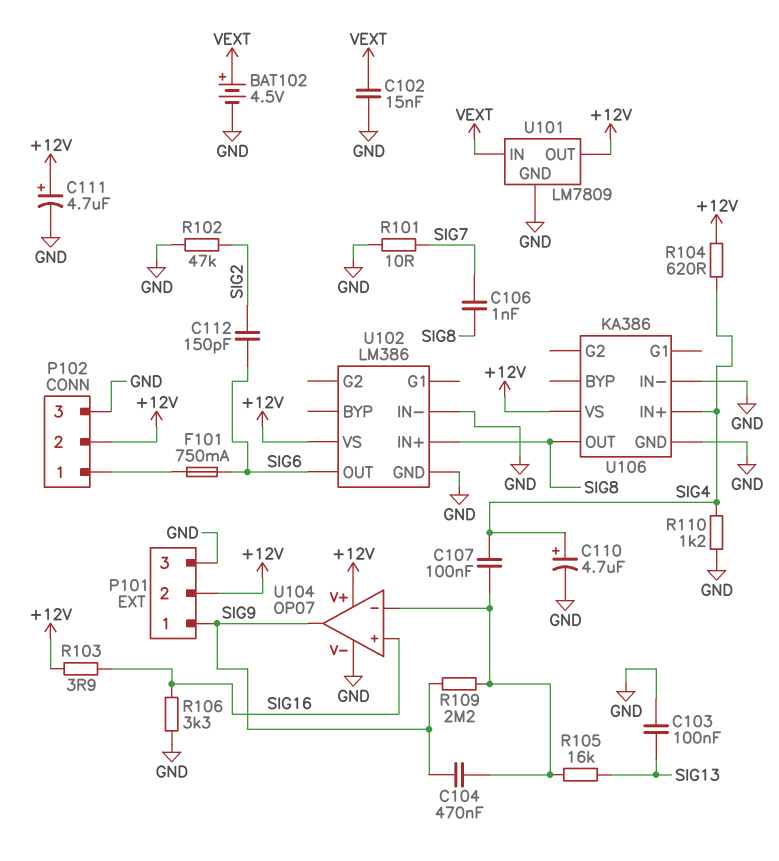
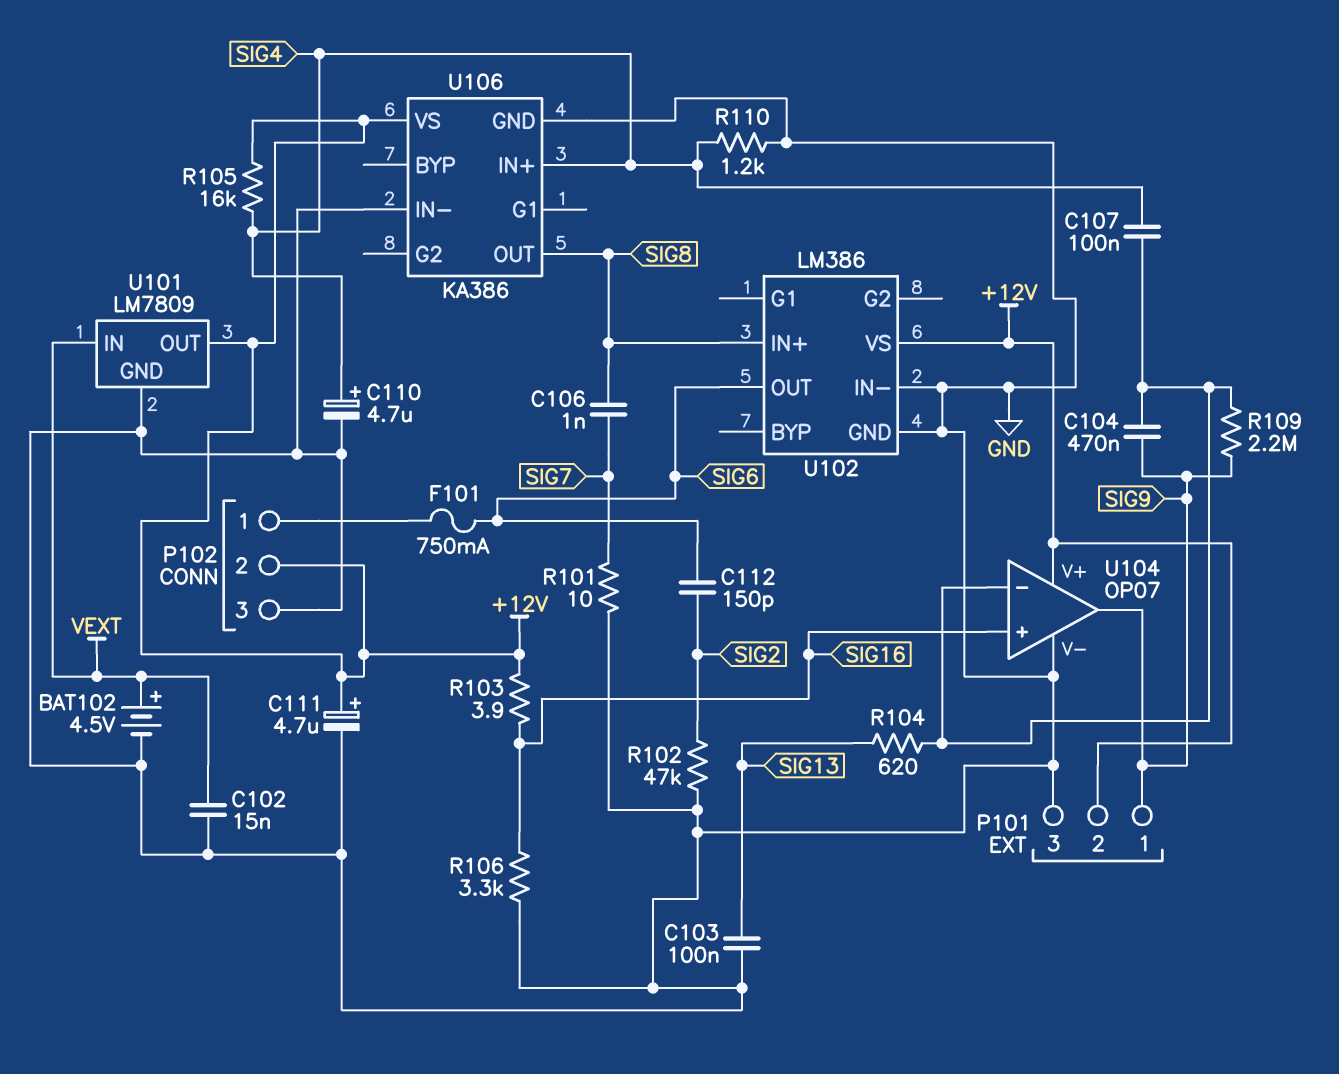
R104: 620 (+12V, SIG4) -> 620 (SIG13, U104/in-)
R105: 16k (SIG13, U104/in-) -> 16k (+12V, SIG4)

